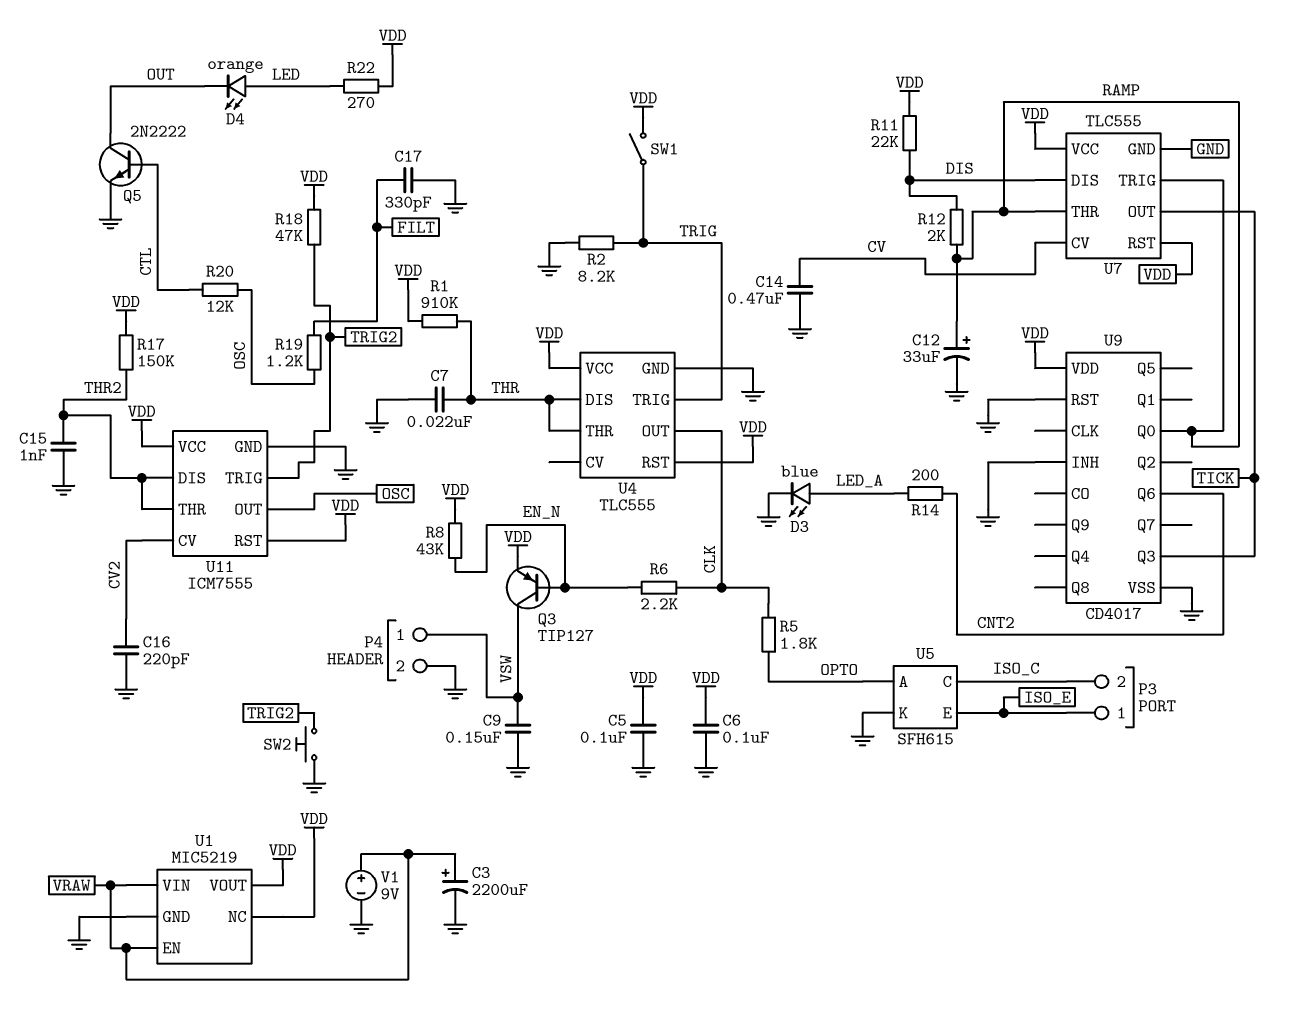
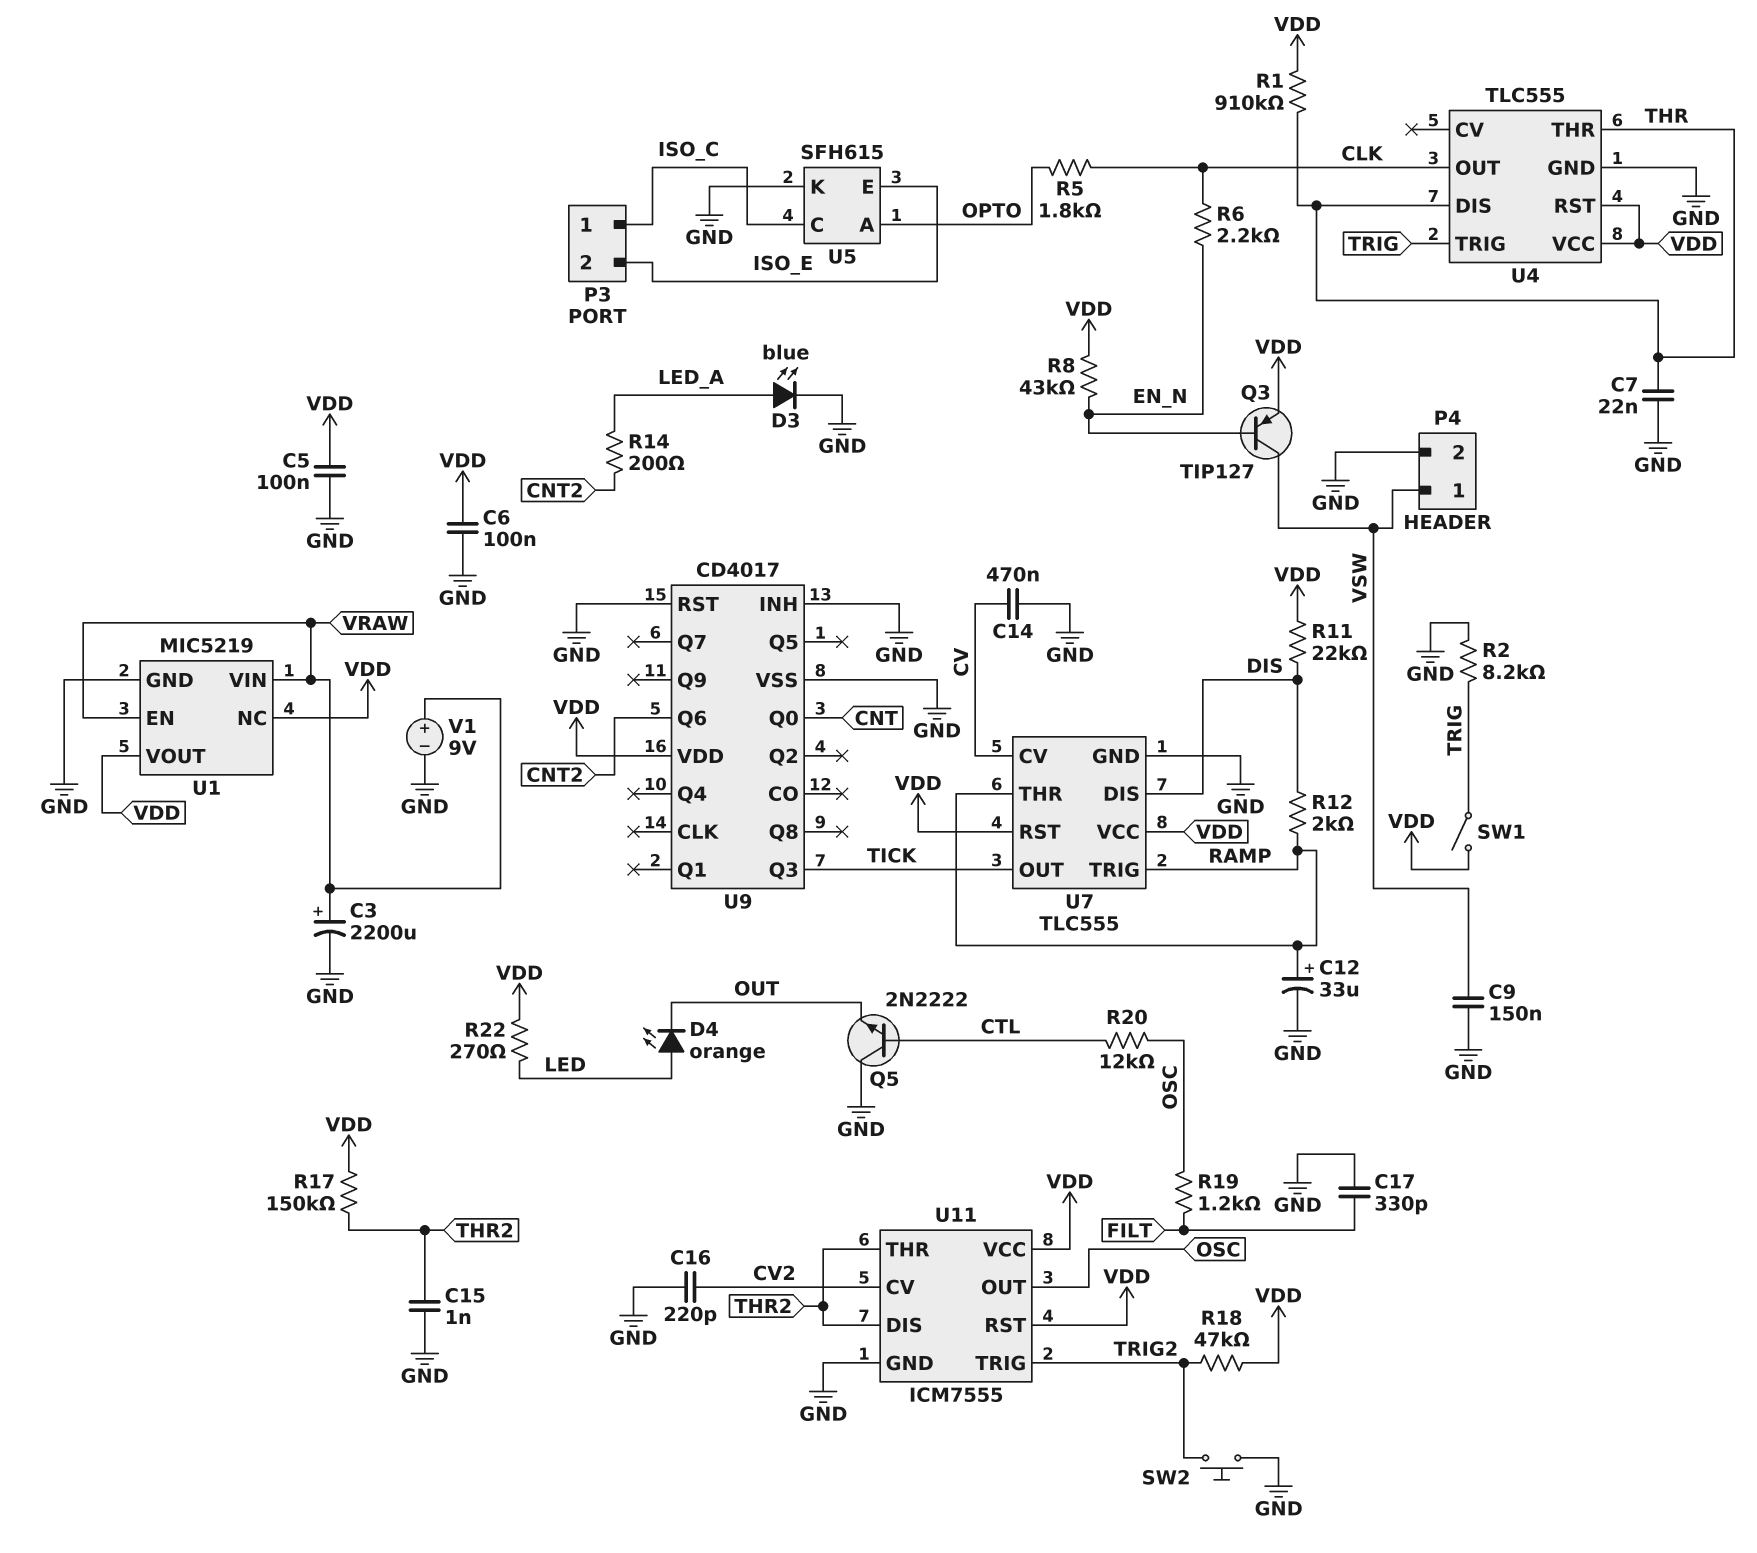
P3 pin 1: ISO_E -> ISO_C
P3 pin 2: ISO_C -> ISO_E
Q5: NPN 2N2222 (B CTL, C OUT, E GND) -> NPN 2N2222 (B CTL, C GND, E OUT)
U9 pin Q0: RAMP -> CNT

